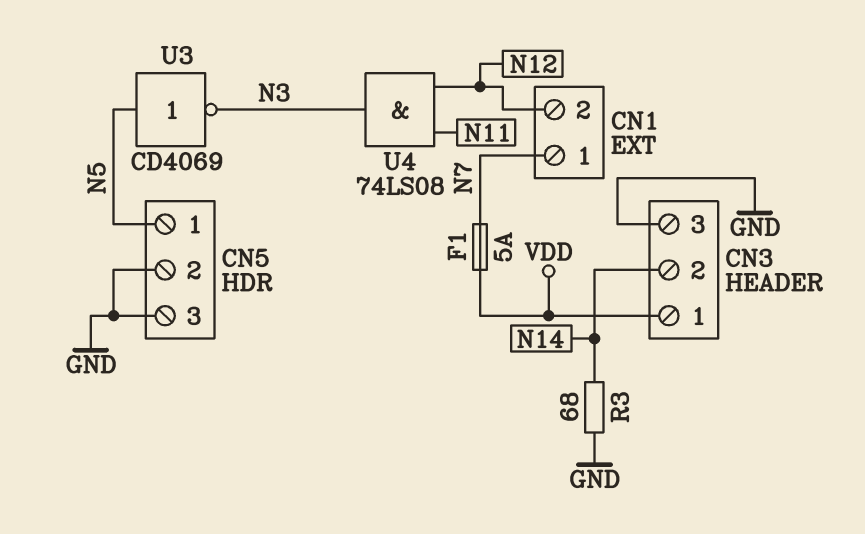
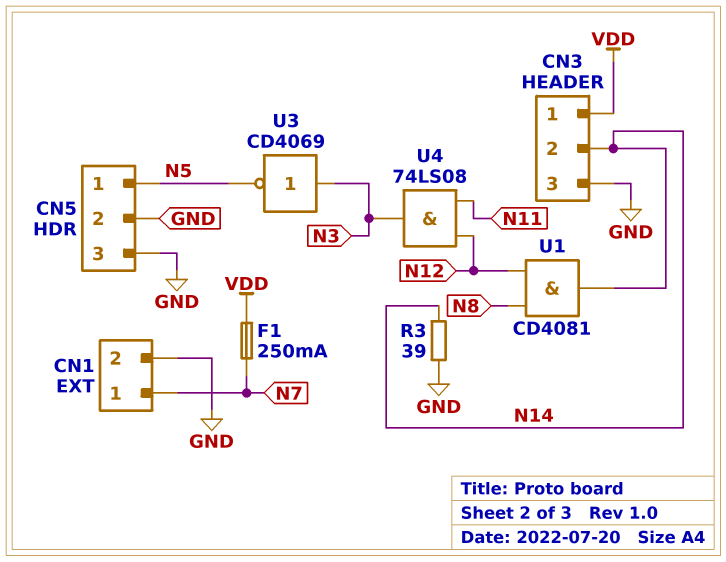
CN1 pin 2: N12 -> GND
F1: 5A (N7, VDD) -> 250mA (N7, VDD)
R3: 68 (GND, N14) -> 39 (GND, N14)
U1: none -> AND CD4081 (in N8, in N12, out N14)
U3: NOT CD4069 (in N5, out N3) -> NOT CD4069 (in N3, out N5)

